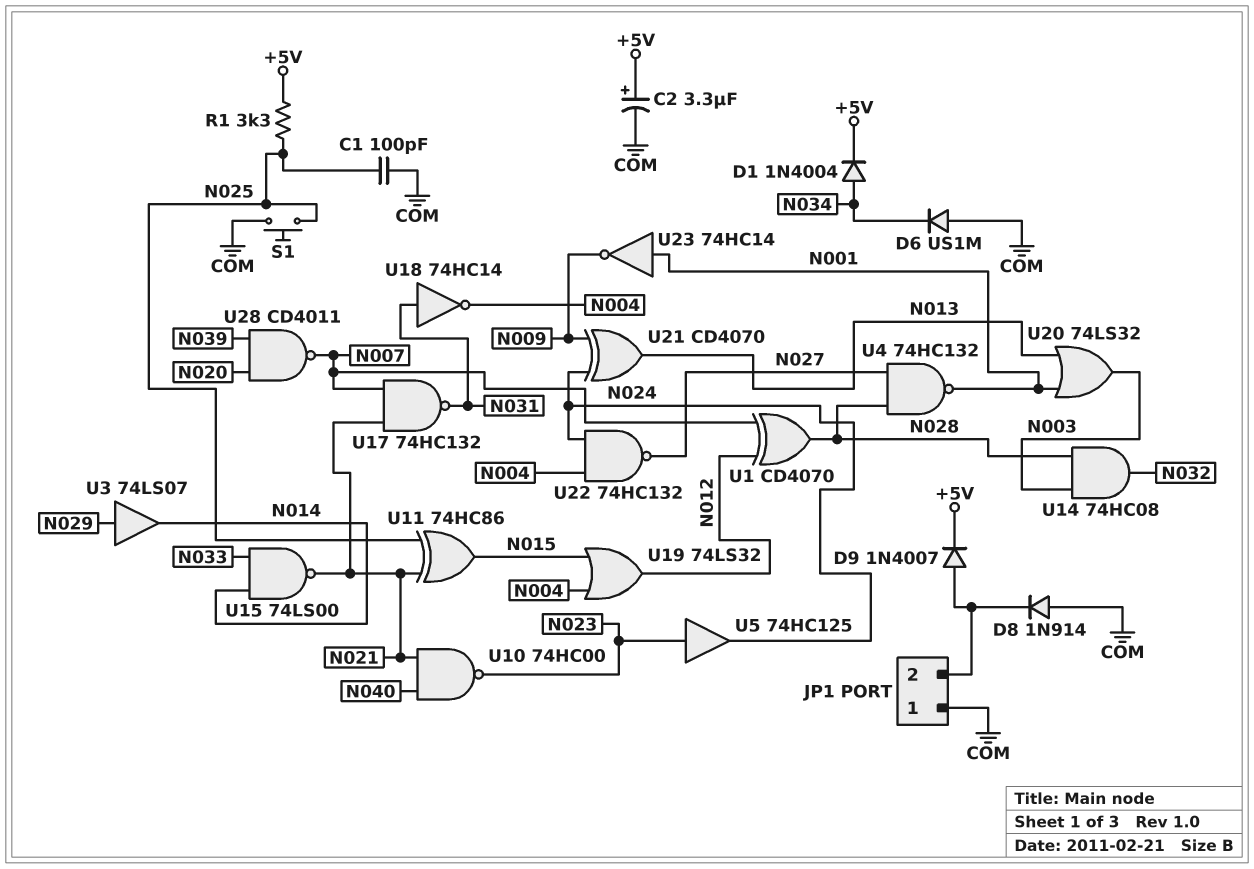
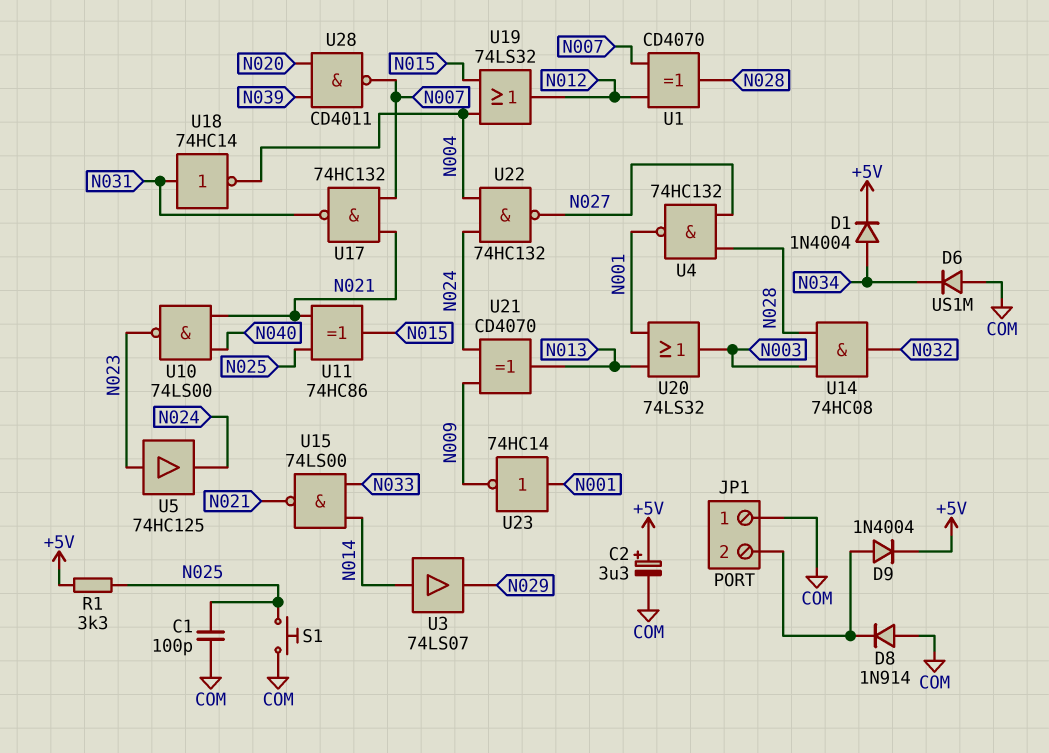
D9: diode 1N4007 (A JP1/2, K +5V) -> diode 1N4004 (A JP1/2, K +5V)
U3: buffer 74LS07 (in N029, out N014) -> buffer 74LS07 (in N014, out N029)
U10: NAND 74HC00 (in N021, in N040, out N023) -> NAND 74LS00 (in N021, in N040, out N023)

